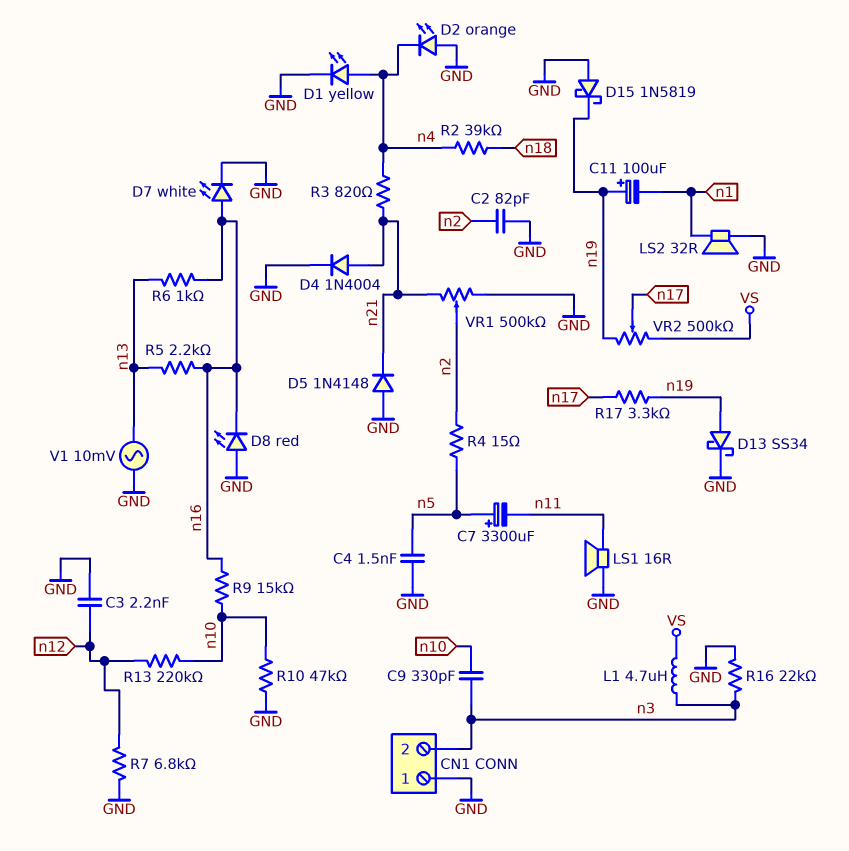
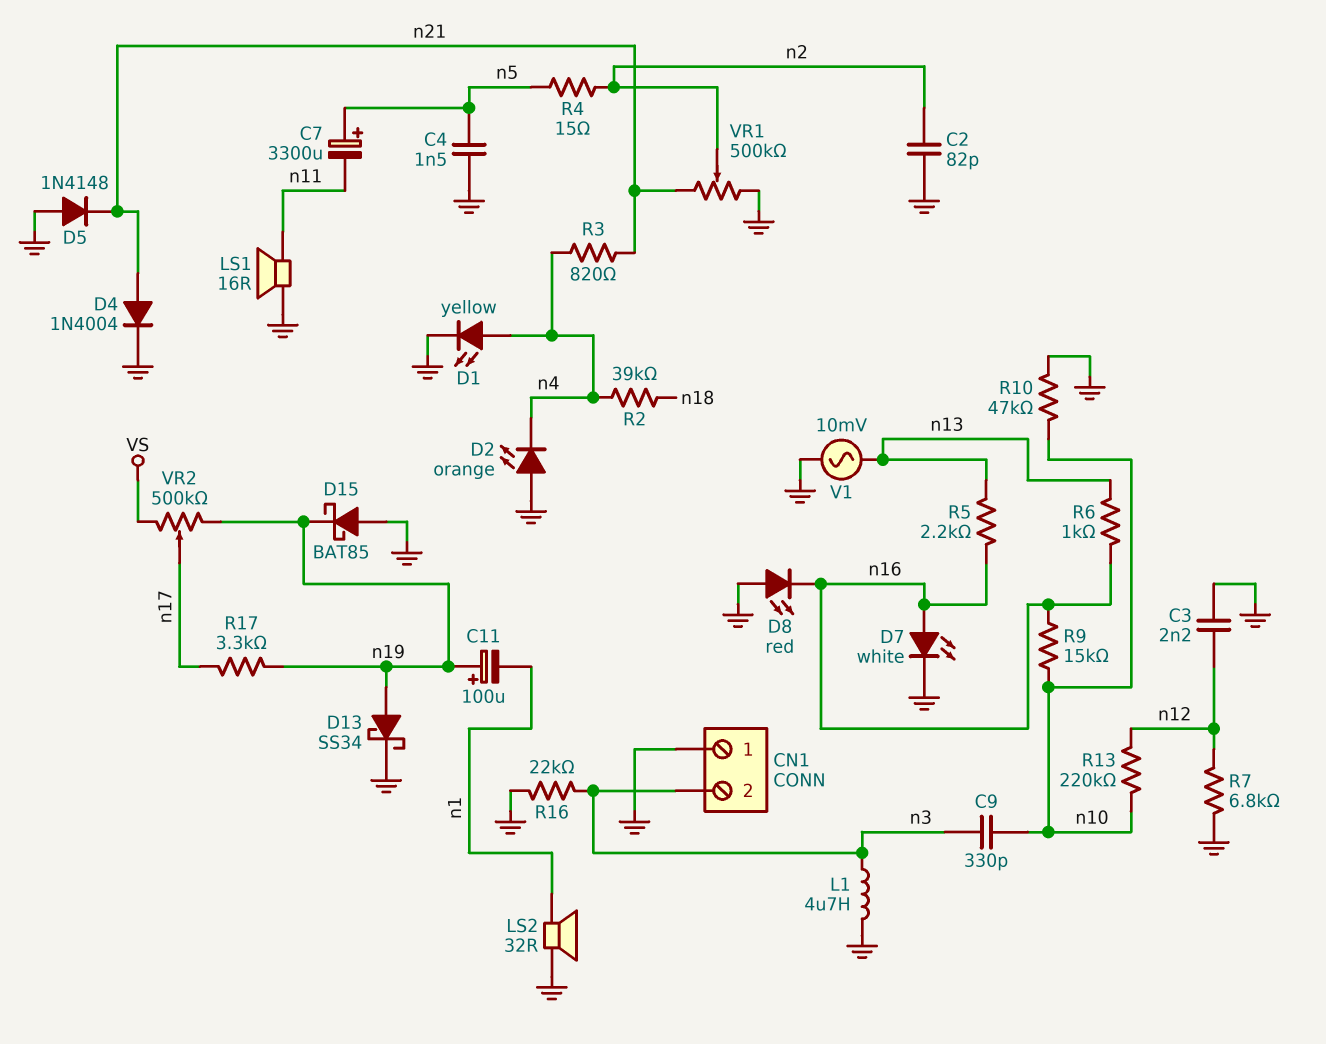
D15: schottky 1N5819 (A GND, K n19) -> schottky BAT85 (A GND, K n19)
L1: 4.7uH (VS, n3) -> 4.7uH (GND, n3)

